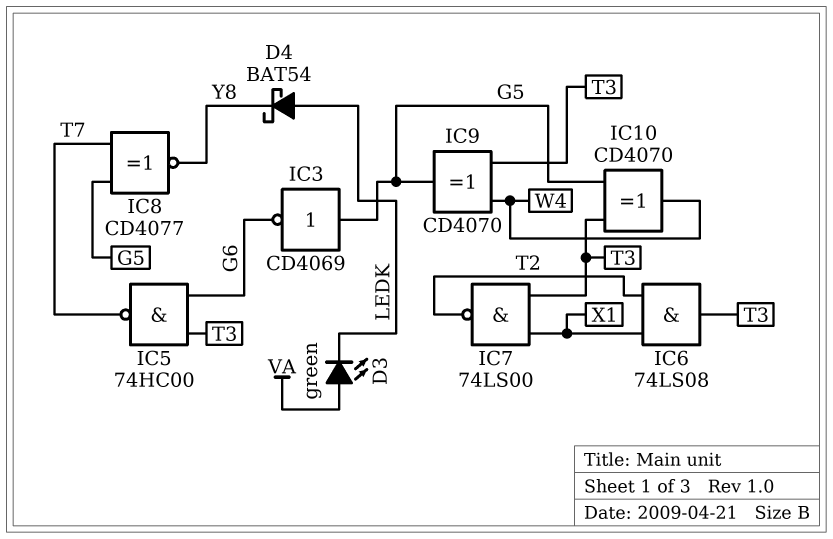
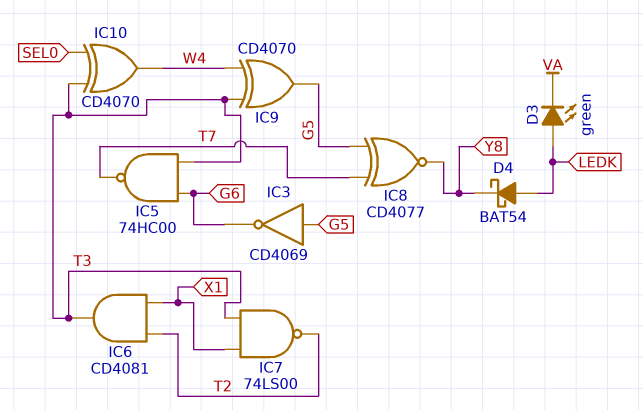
D3: LED green (A VA, K LEDK) -> LED green (A LEDK, K VA)
IC6: AND 74LS08 (in T2, in X1, out T3) -> AND CD4081 (in T2, in X1, out T3)
IC10: XOR CD4070 (in G5, in T3, out W4) -> XOR CD4070 (in SEL0, in T3, out W4)

